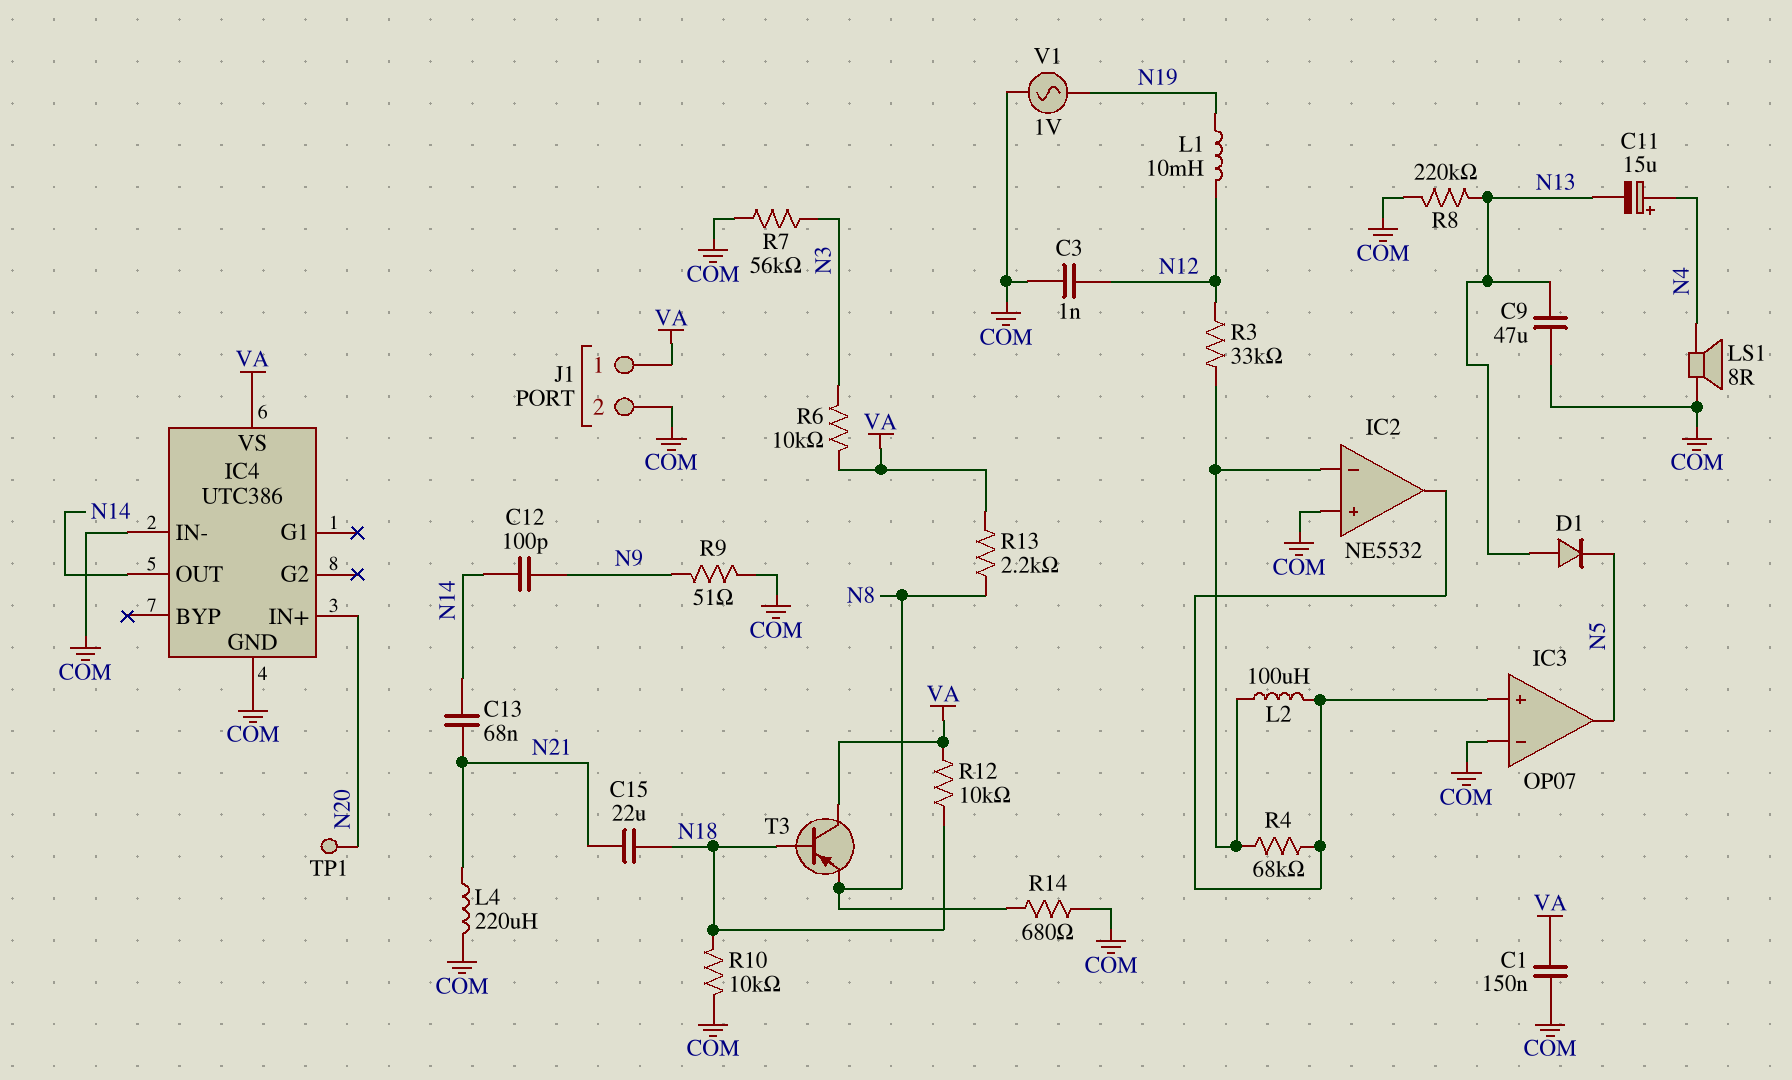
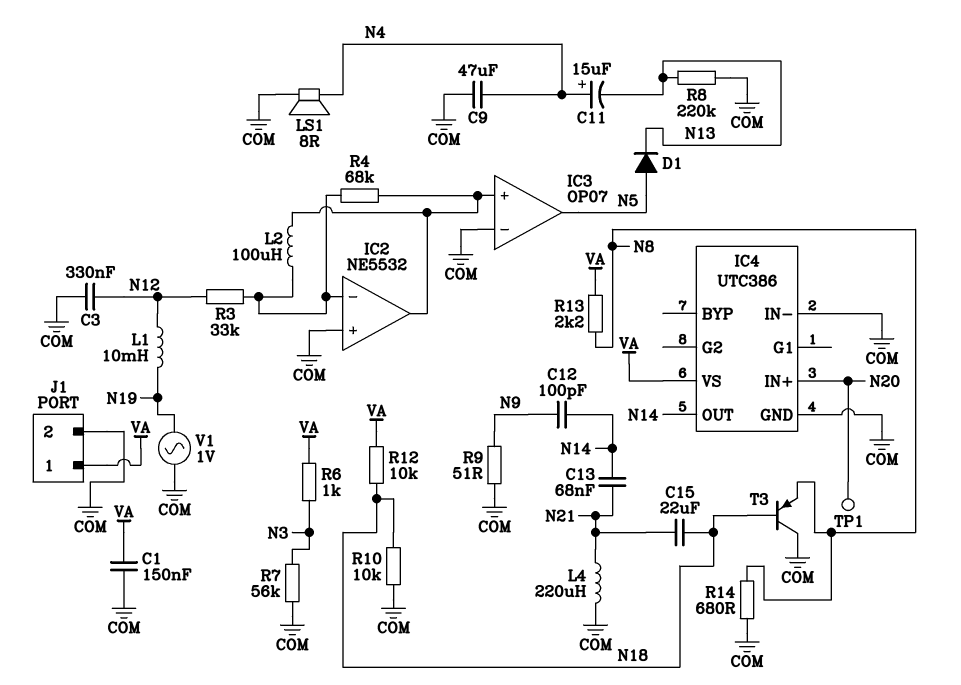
C3: 1nF (COM, N12) -> 330nF (COM, N12)
C9: 47uF (COM, N13) -> 47uF (COM, N4)
D1: diode (A N13, K N5) -> diode (A N5, K N13)
R6: 10k (N3, VA) -> 1k (N3, VA)
T3: PNP (B N18, C VA, E N8) -> PNP (B N18, C COM, E N8)

